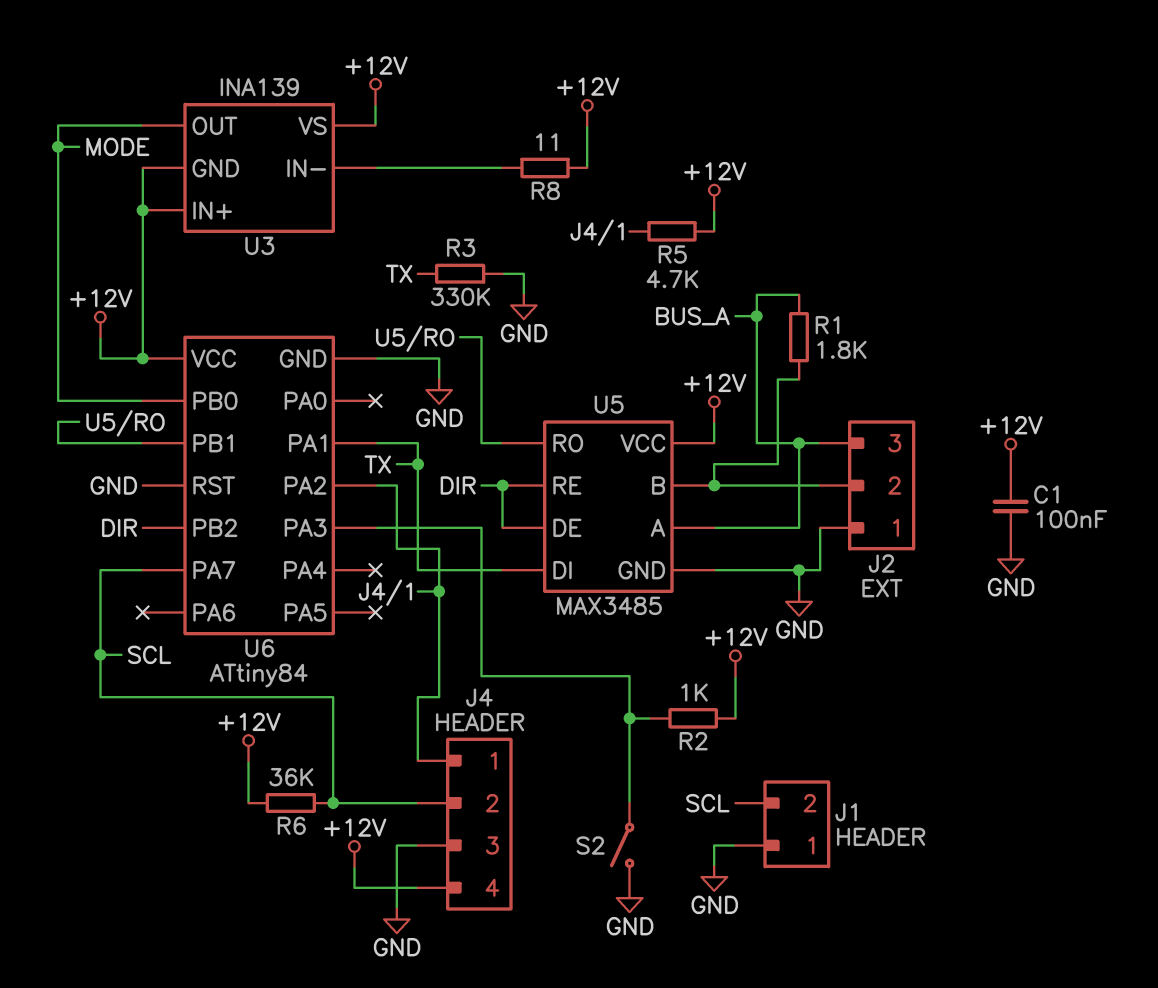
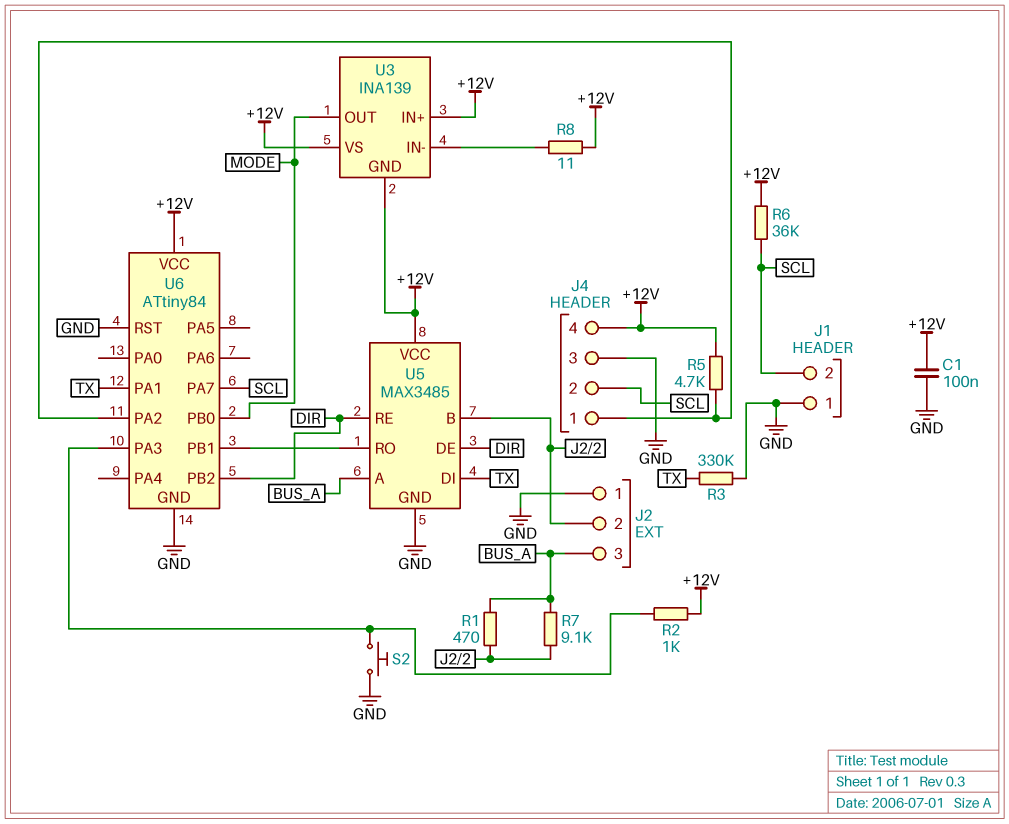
R1: 1.8k (BUS_A, J2/2) -> 470 (BUS_A, J2/2)
R7: none -> 9.1k (BUS_A, J2/2)
S2: switch (GND, U6/PA3) -> button (GND, U6/PA3)

